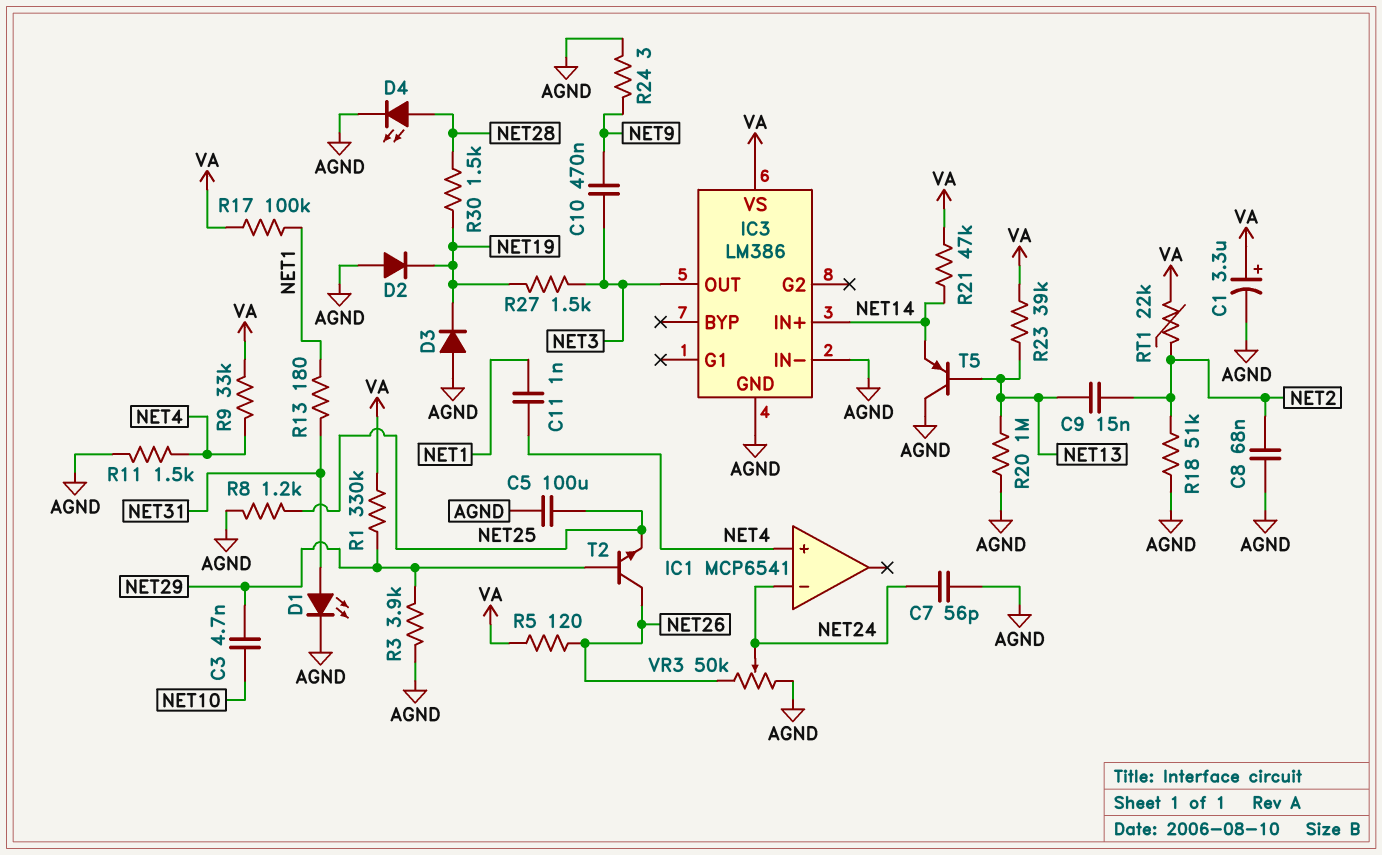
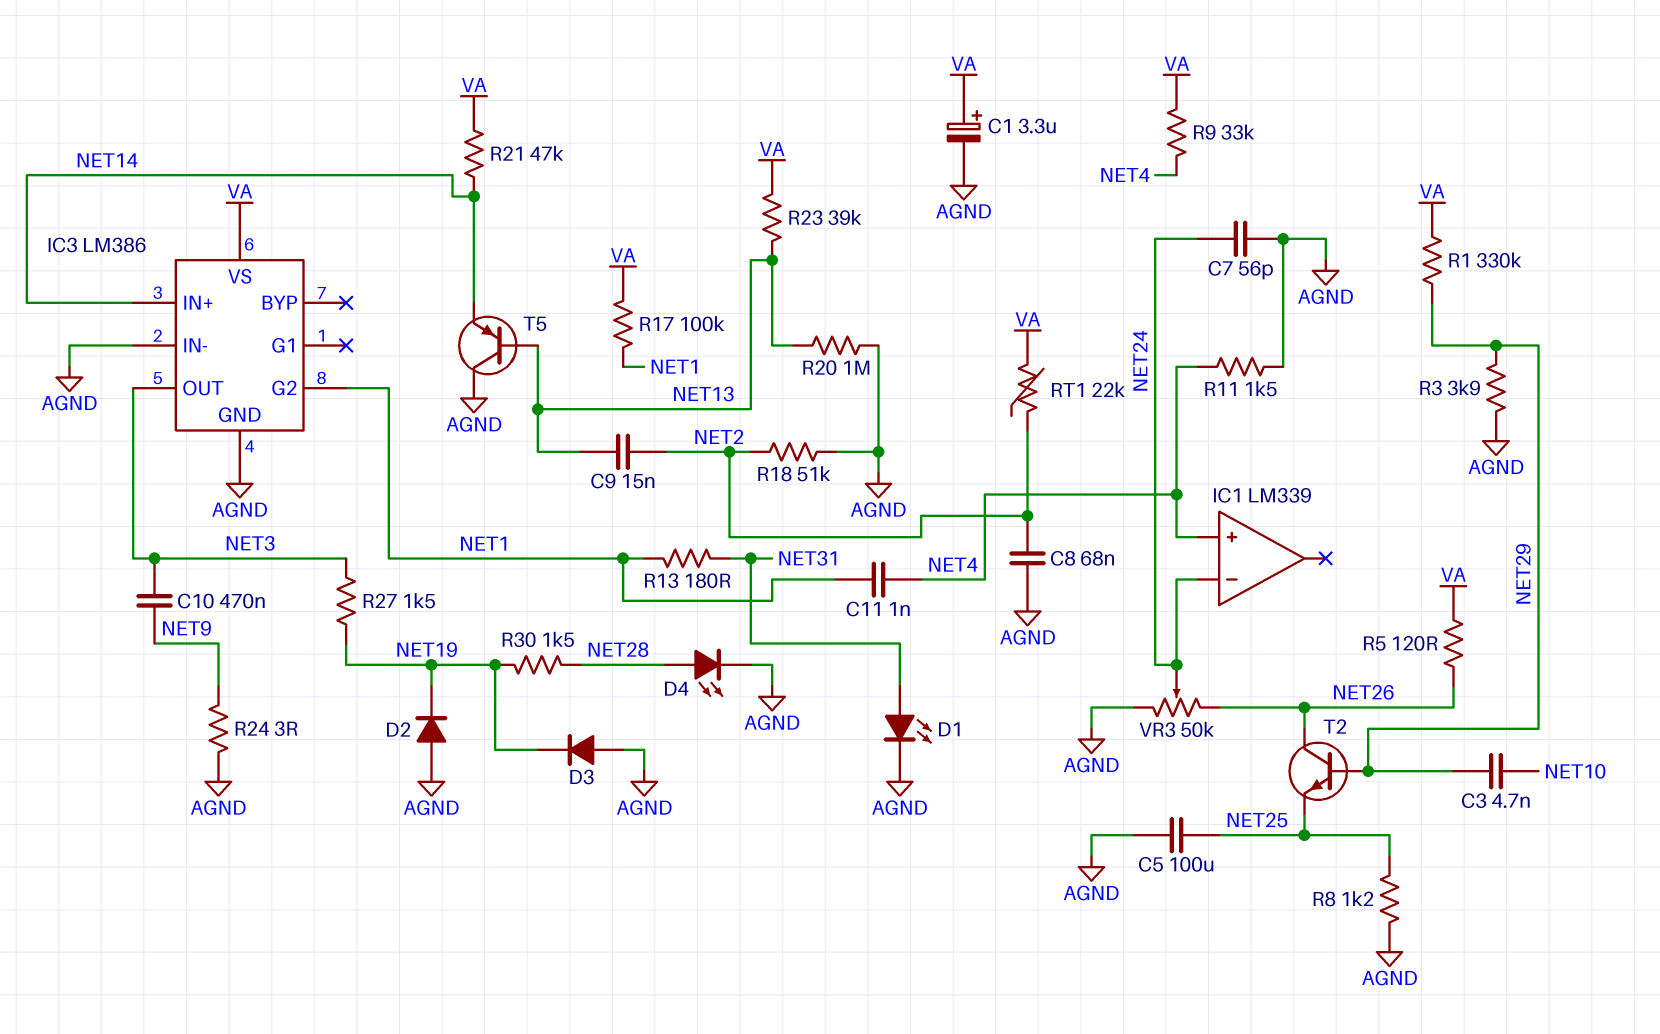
IC1: MCP6541 -> LM339
IC3 pin G2: none -> NET1

